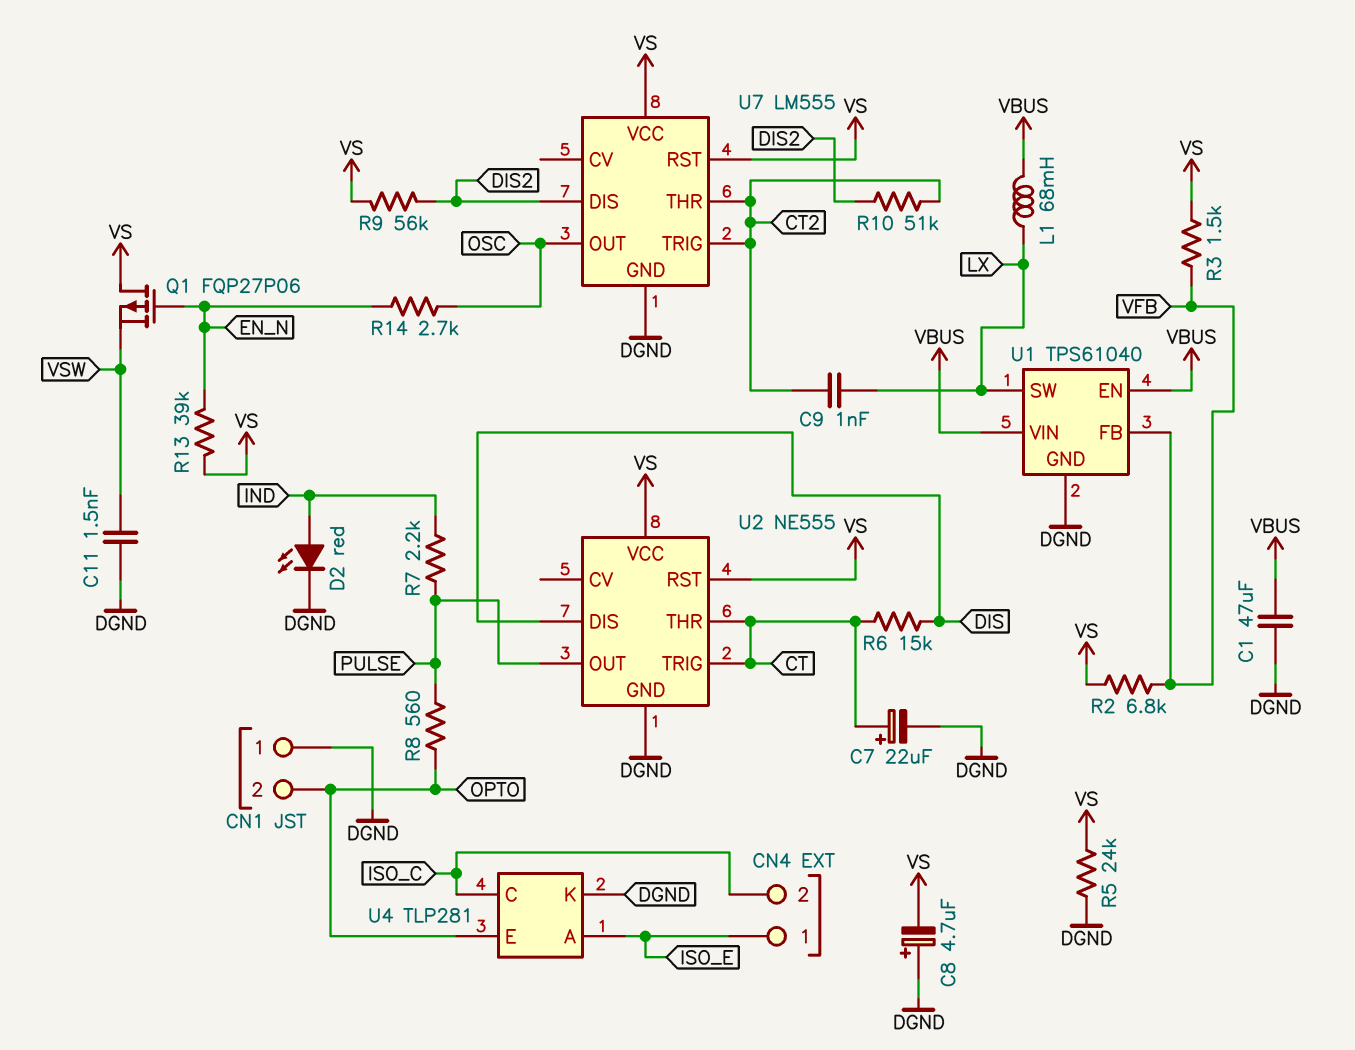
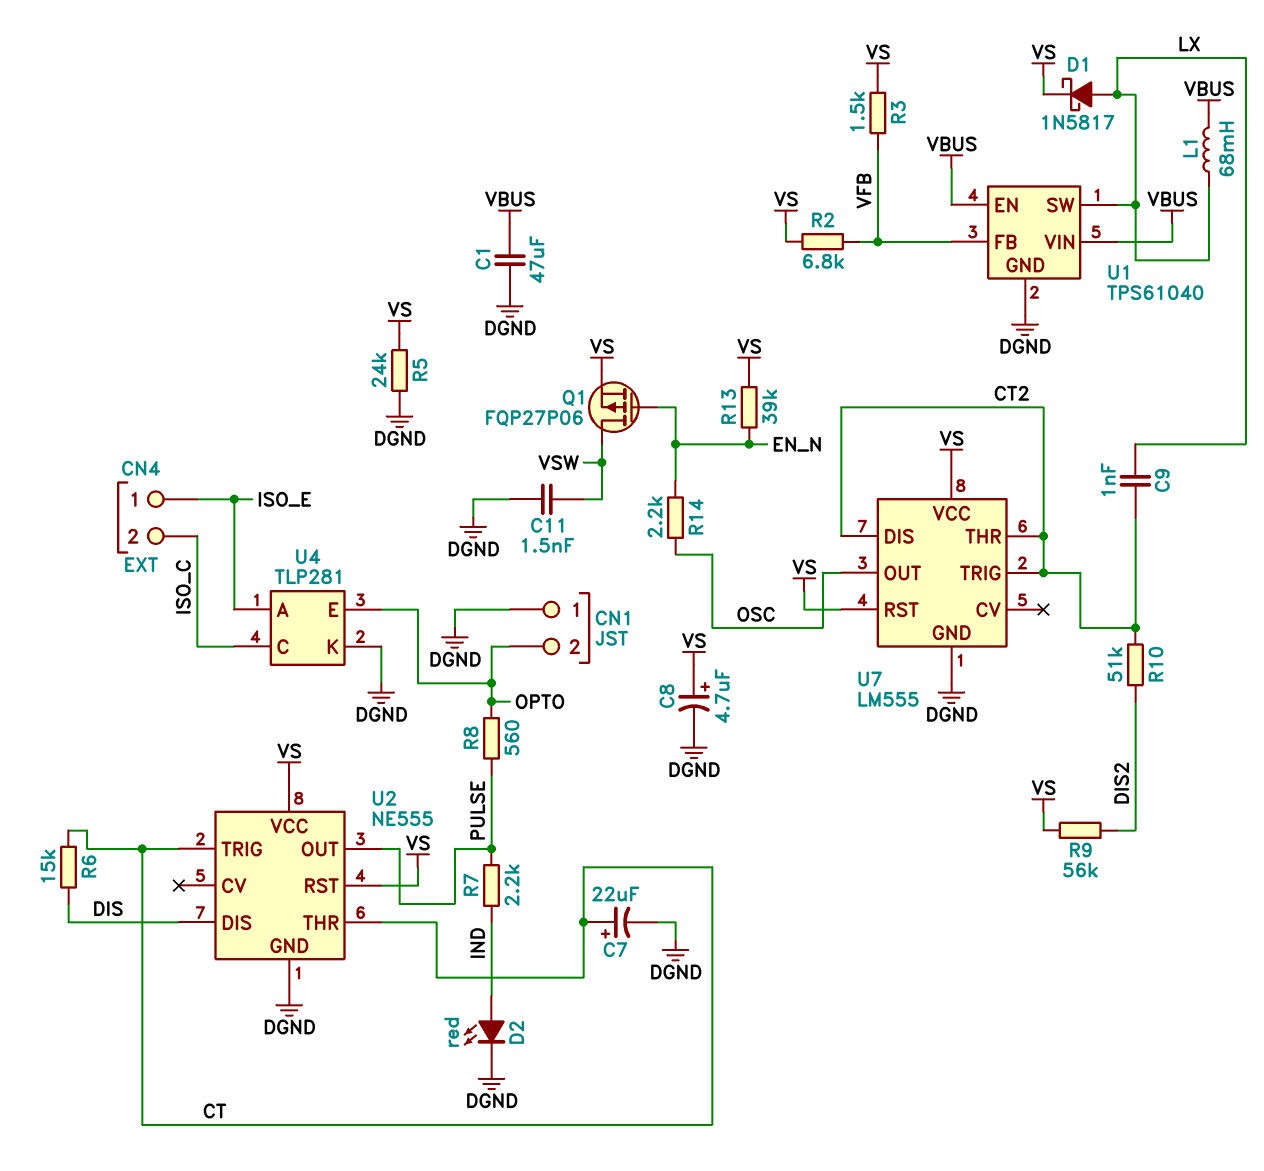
C8: 4.7uF (plus DGND, minus VS) -> 4.7uF (plus VS, minus DGND)
D1: none -> schottky 1N5817 (A LX, K VS)
Q1: PMOS FQP27P06 (G EN_N, D VS, S VSW) -> PMOS FQP27P06 (G EN_N, D VSW, S VS)
R14: 2.7k (EN_N, OSC) -> 2.2k (EN_N, OSC)
U7 pin DIS: DIS2 -> CT2

